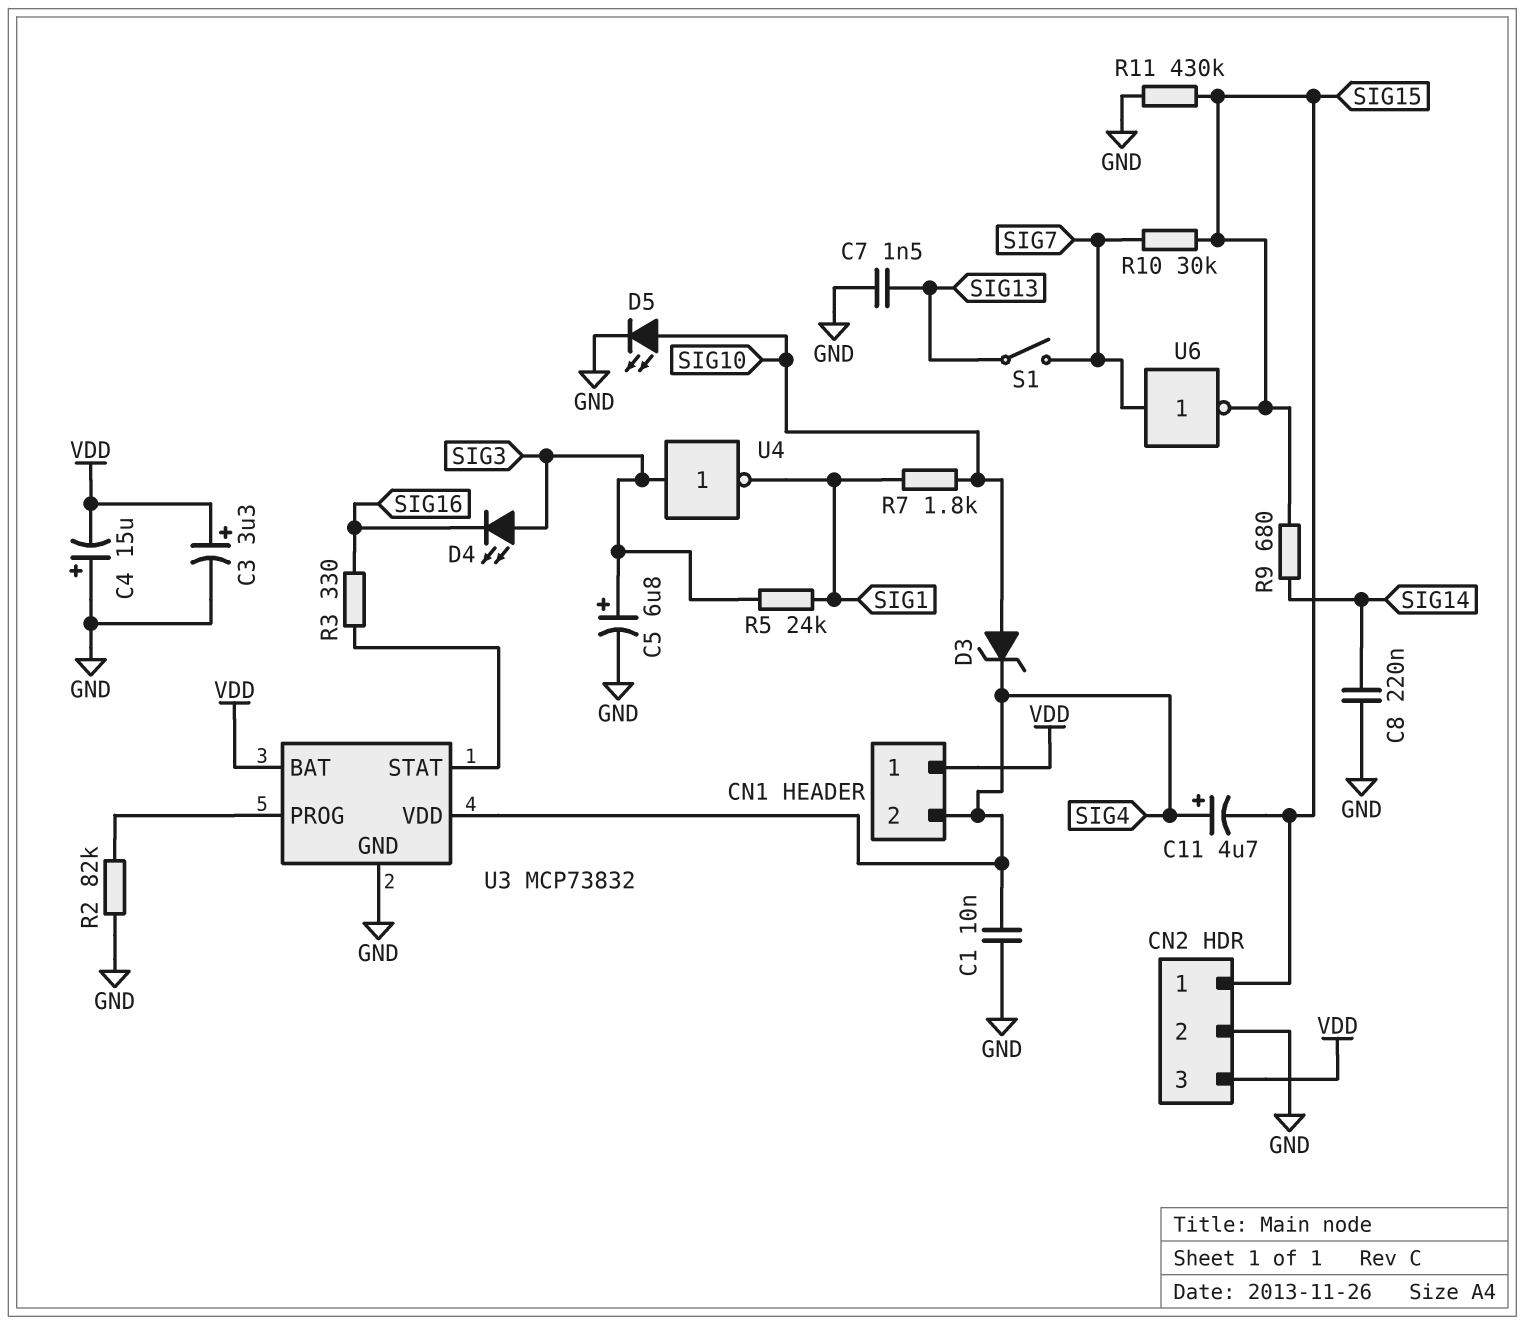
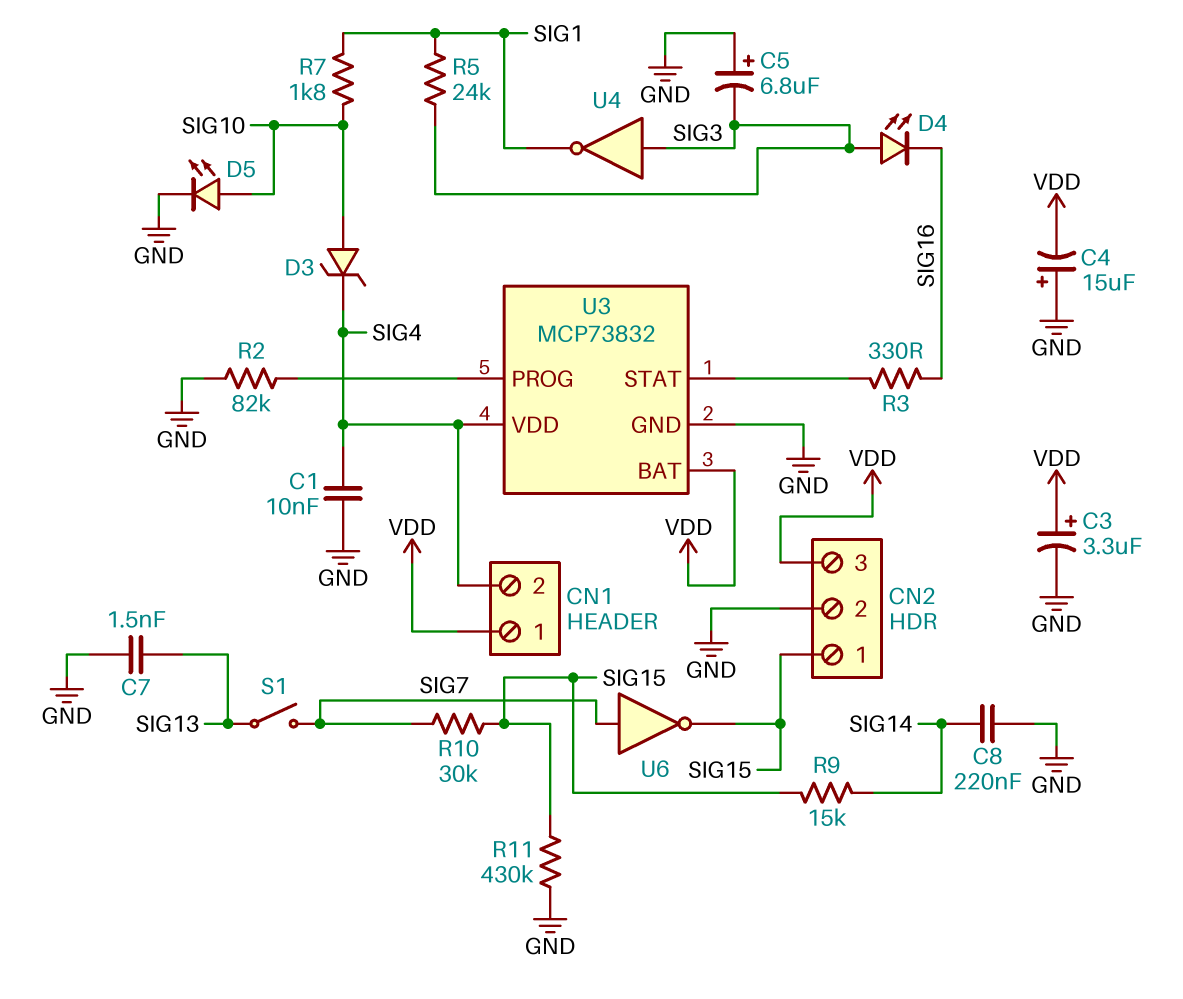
C5: 6.8uF (plus SIG3, minus GND) -> 6.8uF (plus GND, minus SIG3)
C11: 4.7uF (plus SIG4, minus SIG15) -> none
R9: 680 (SIG14, SIG15) -> 15k (SIG14, SIG15)

